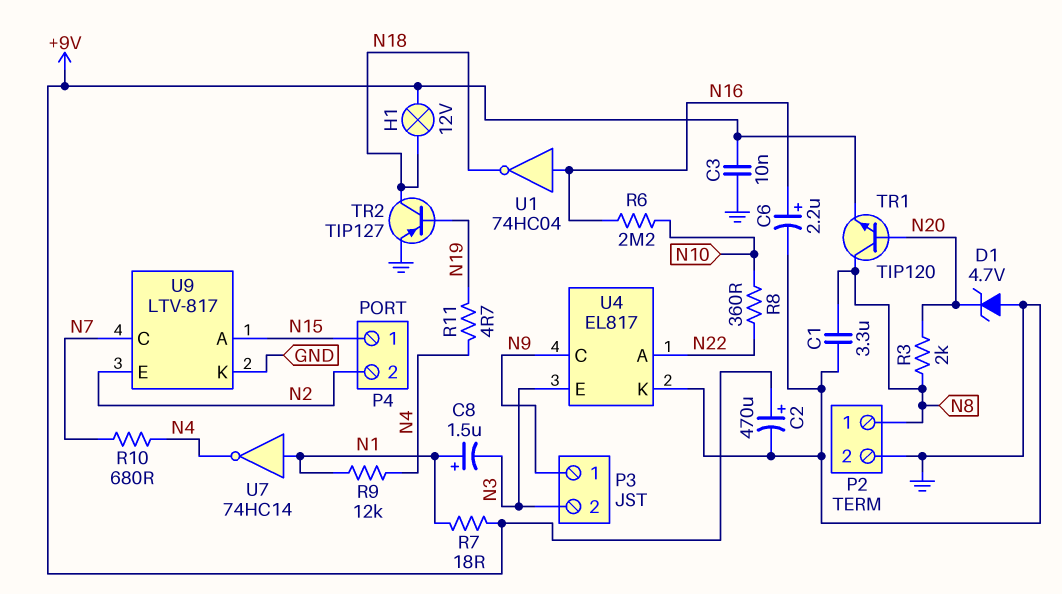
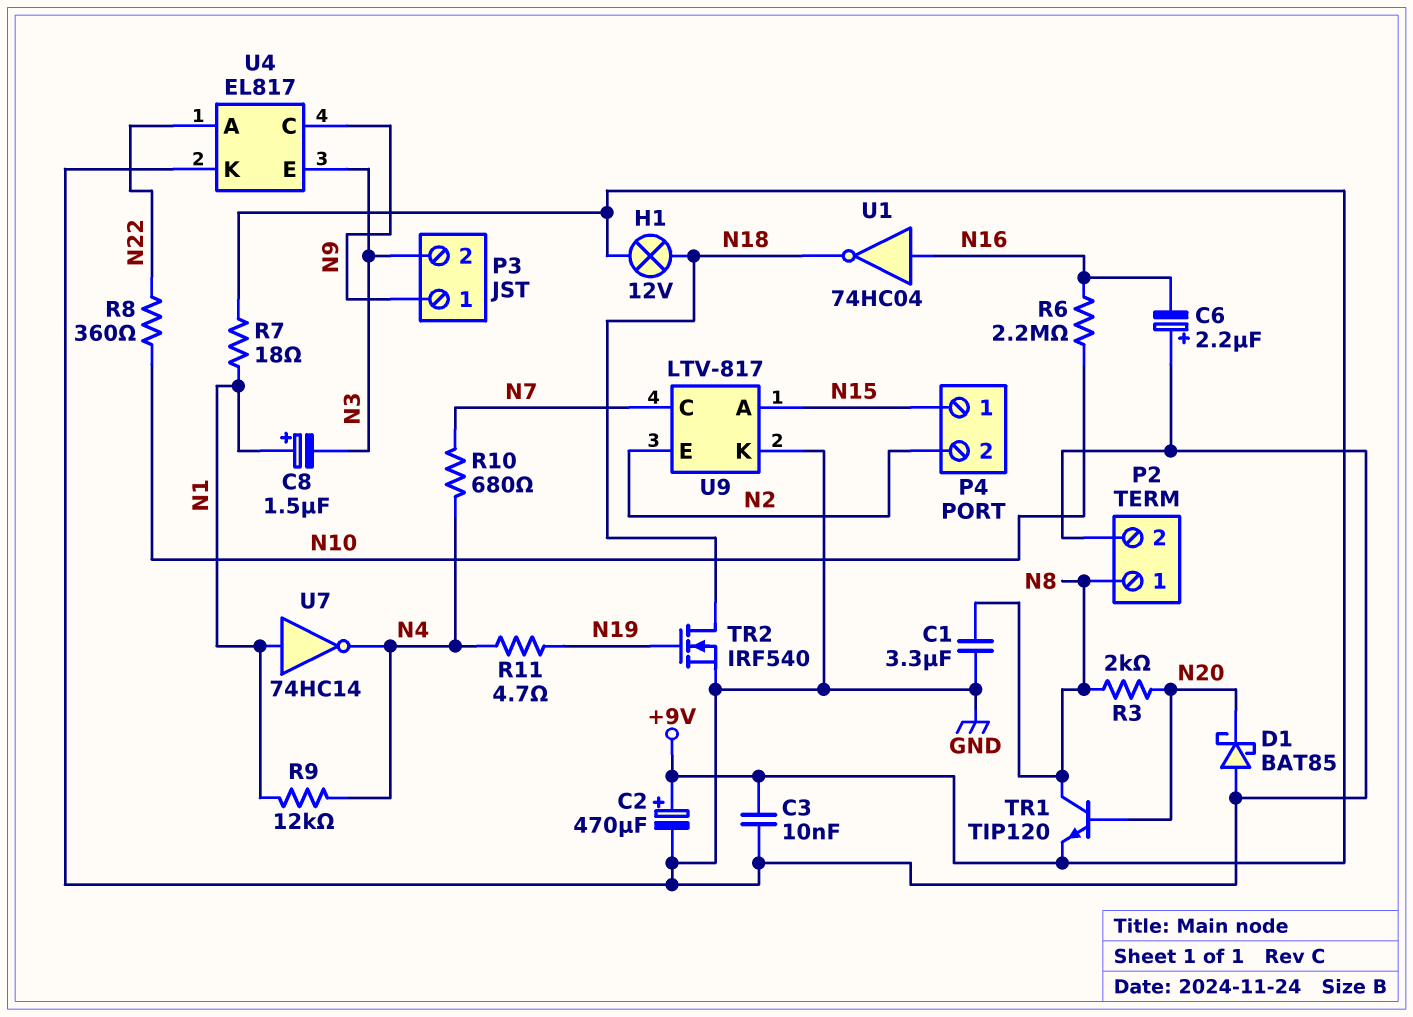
C6: 2.2uF (plus N16, minus GND) -> 2.2uF (plus GND, minus N16)
D1: zener 4.7V (A GND, K N20) -> schottky BAT85 (A GND, K N20)
TR2: PNP TIP127 (B N19, C N18, E GND) -> NMOS IRF540 (G N19, D N18, S GND)

